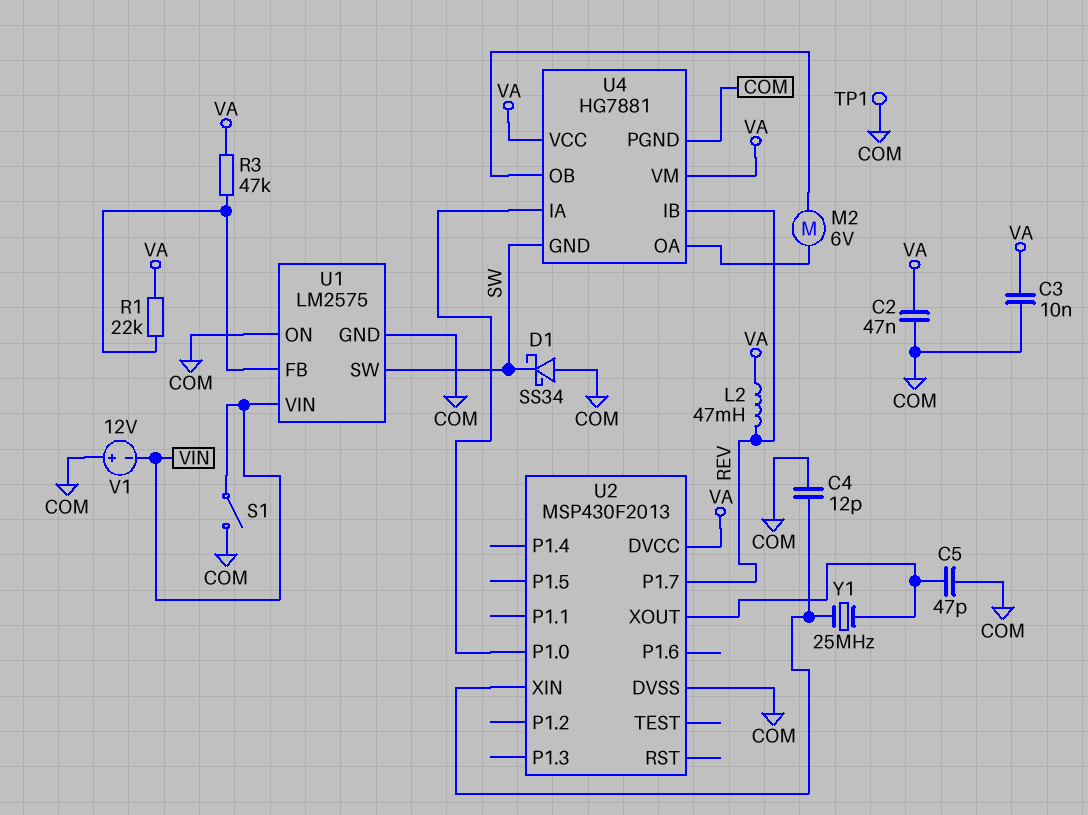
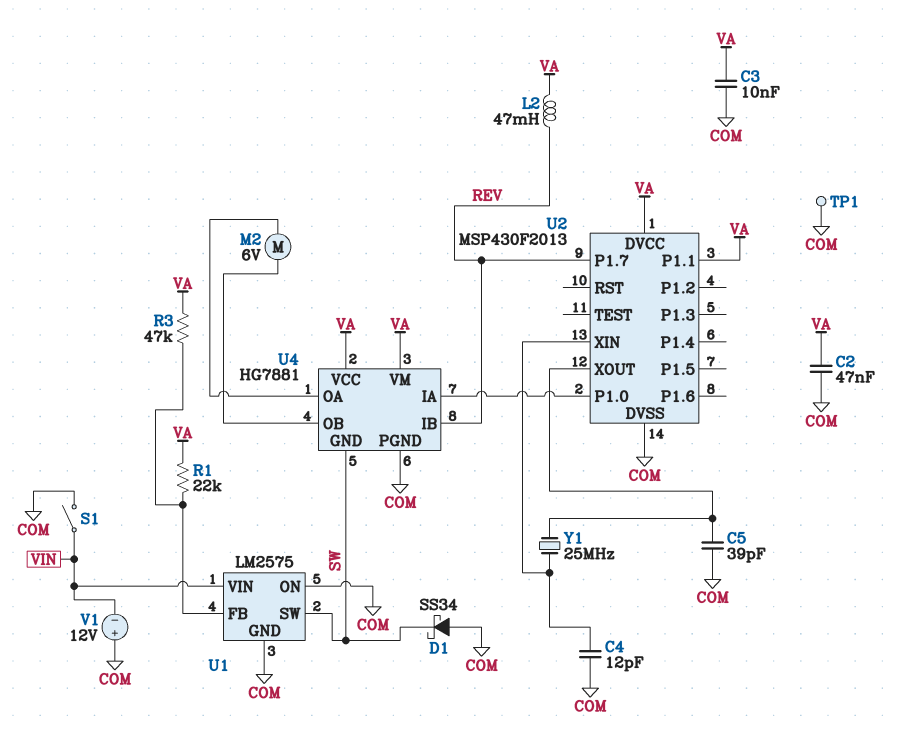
C5: 47pF (COM, U2/XOUT) -> 39pF (COM, U2/XOUT)
U2 pin P1.1: none -> VA

